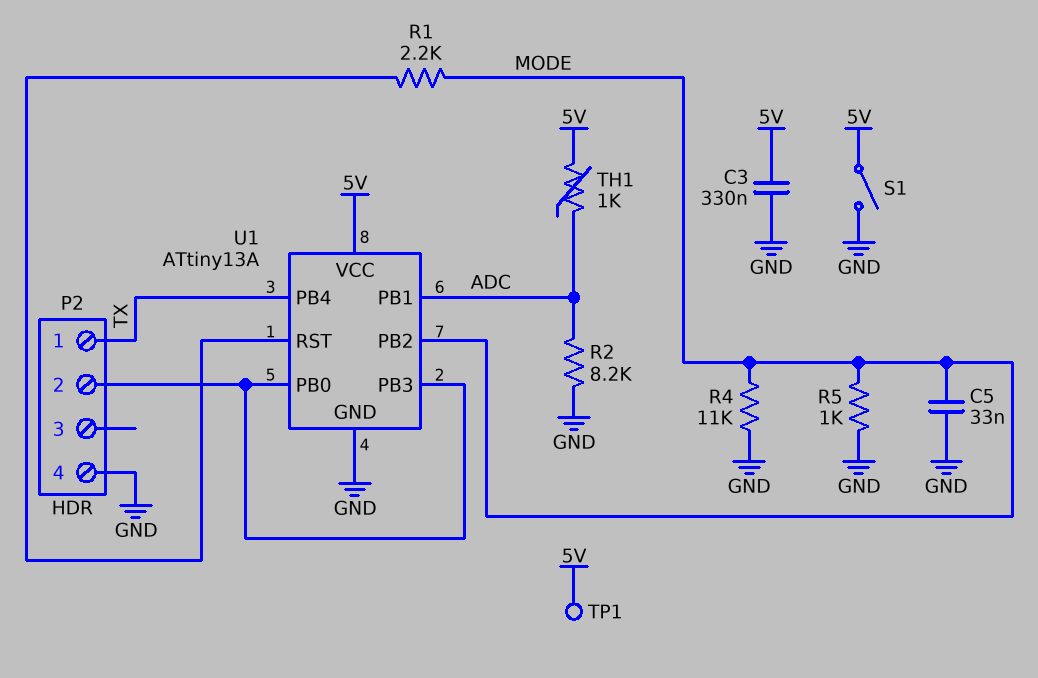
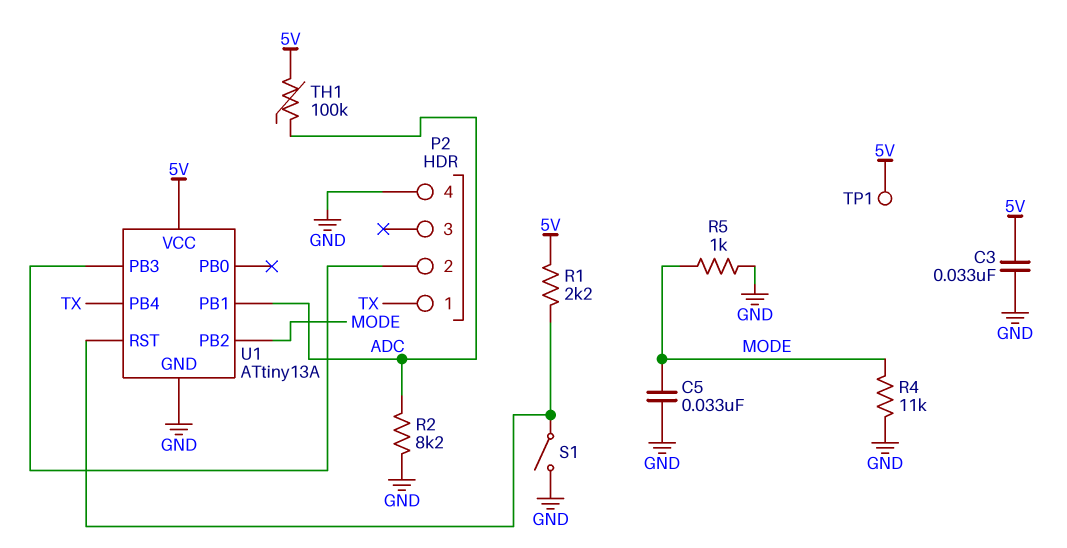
C3: 330nF (5V, GND) -> 33nF (5V, GND)
R1: 2.2k (MODE, U1/RST) -> 2.2k (5V, U1/RST)
S1: switch (5V, GND) -> switch (GND, U1/RST)
TH1: 1k (5V, ADC) -> 100k (5V, ADC)
U1 pin PB0: P2/2 -> none

